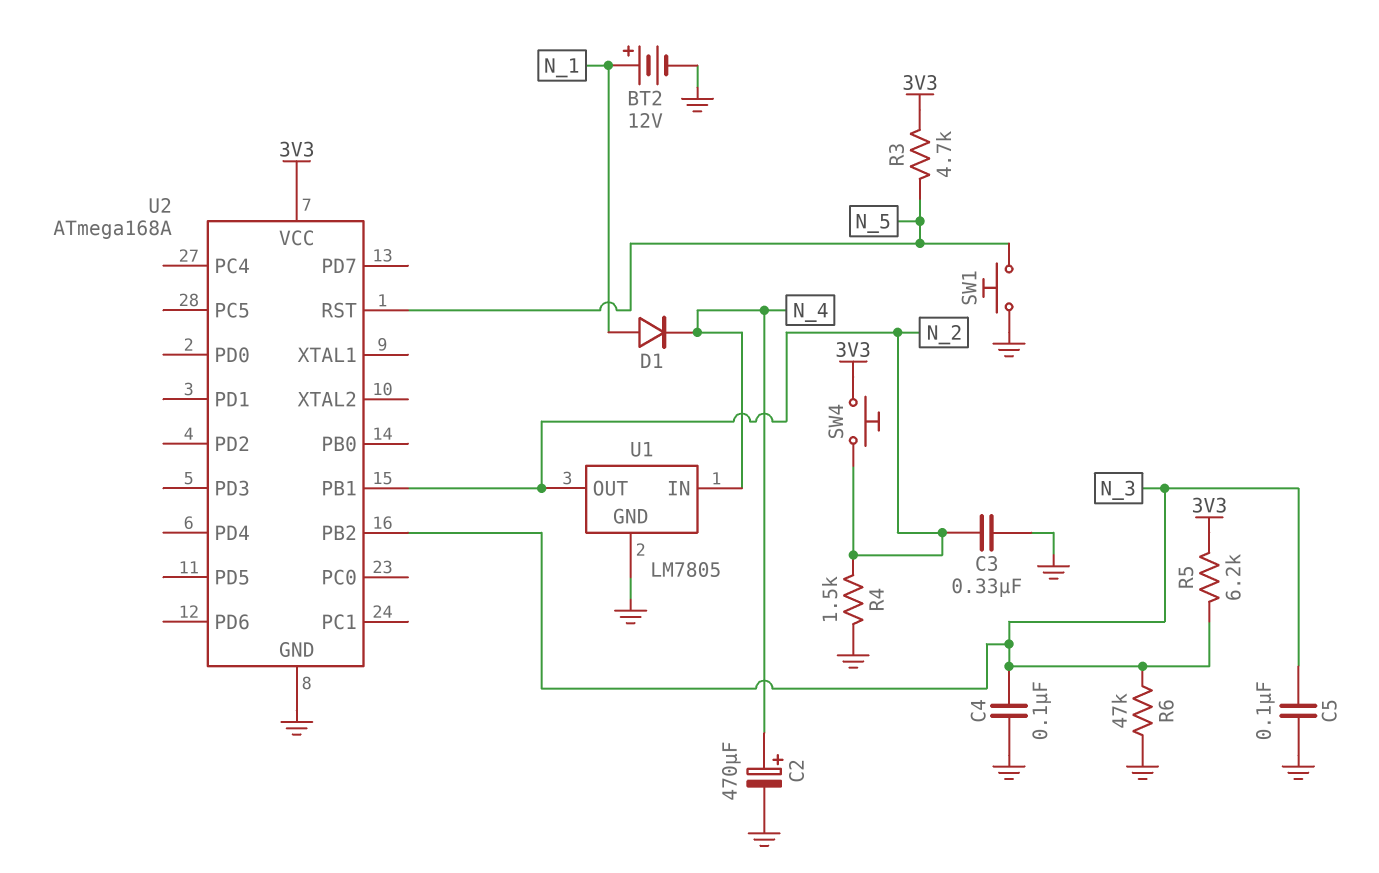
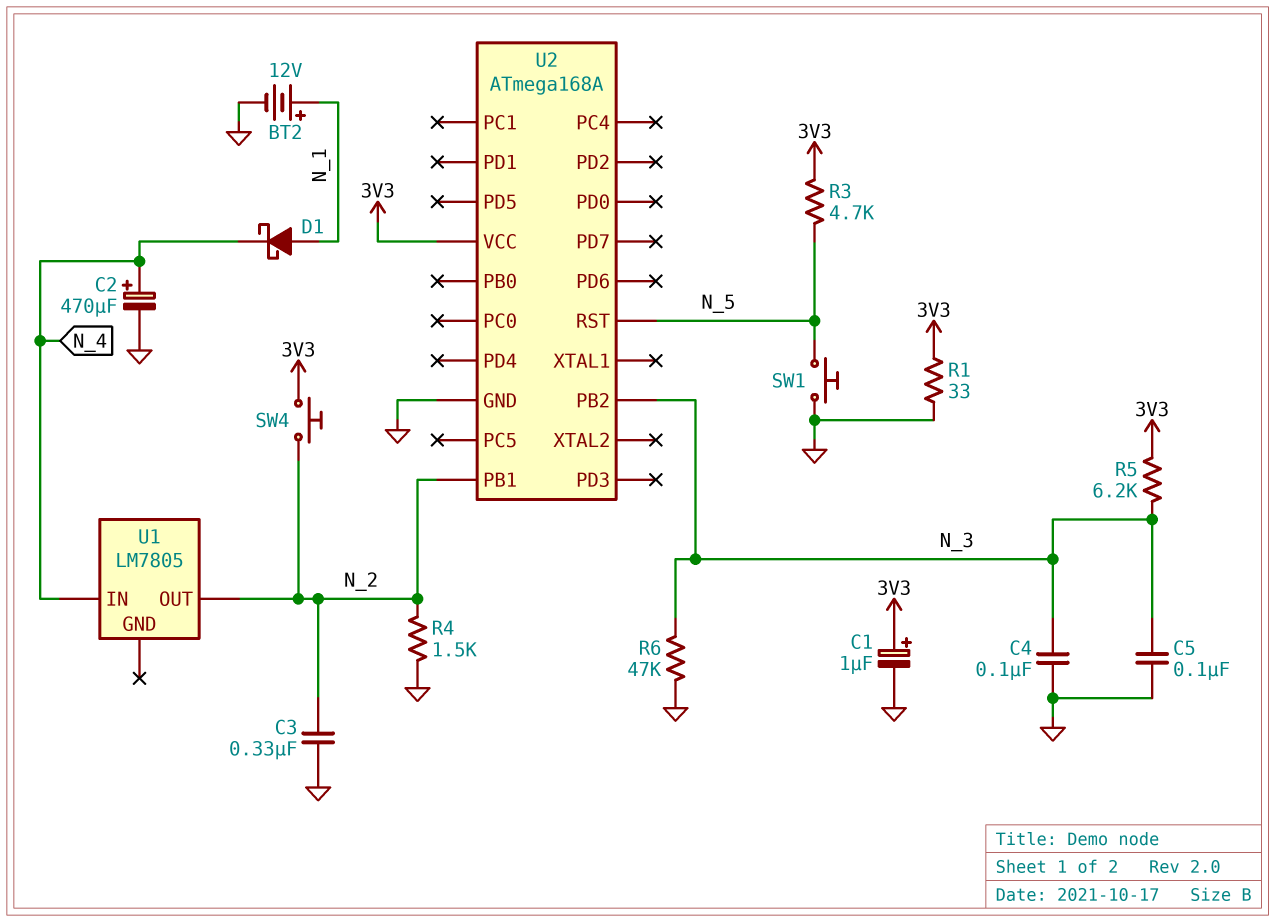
C1: none -> 1uF (plus 3V3, minus GND)
D1: diode (A N_1, K N_4) -> schottky (A N_1, K N_4)
R1: none -> 33 (3V3, GND)
U1 pin GND: GND -> none

